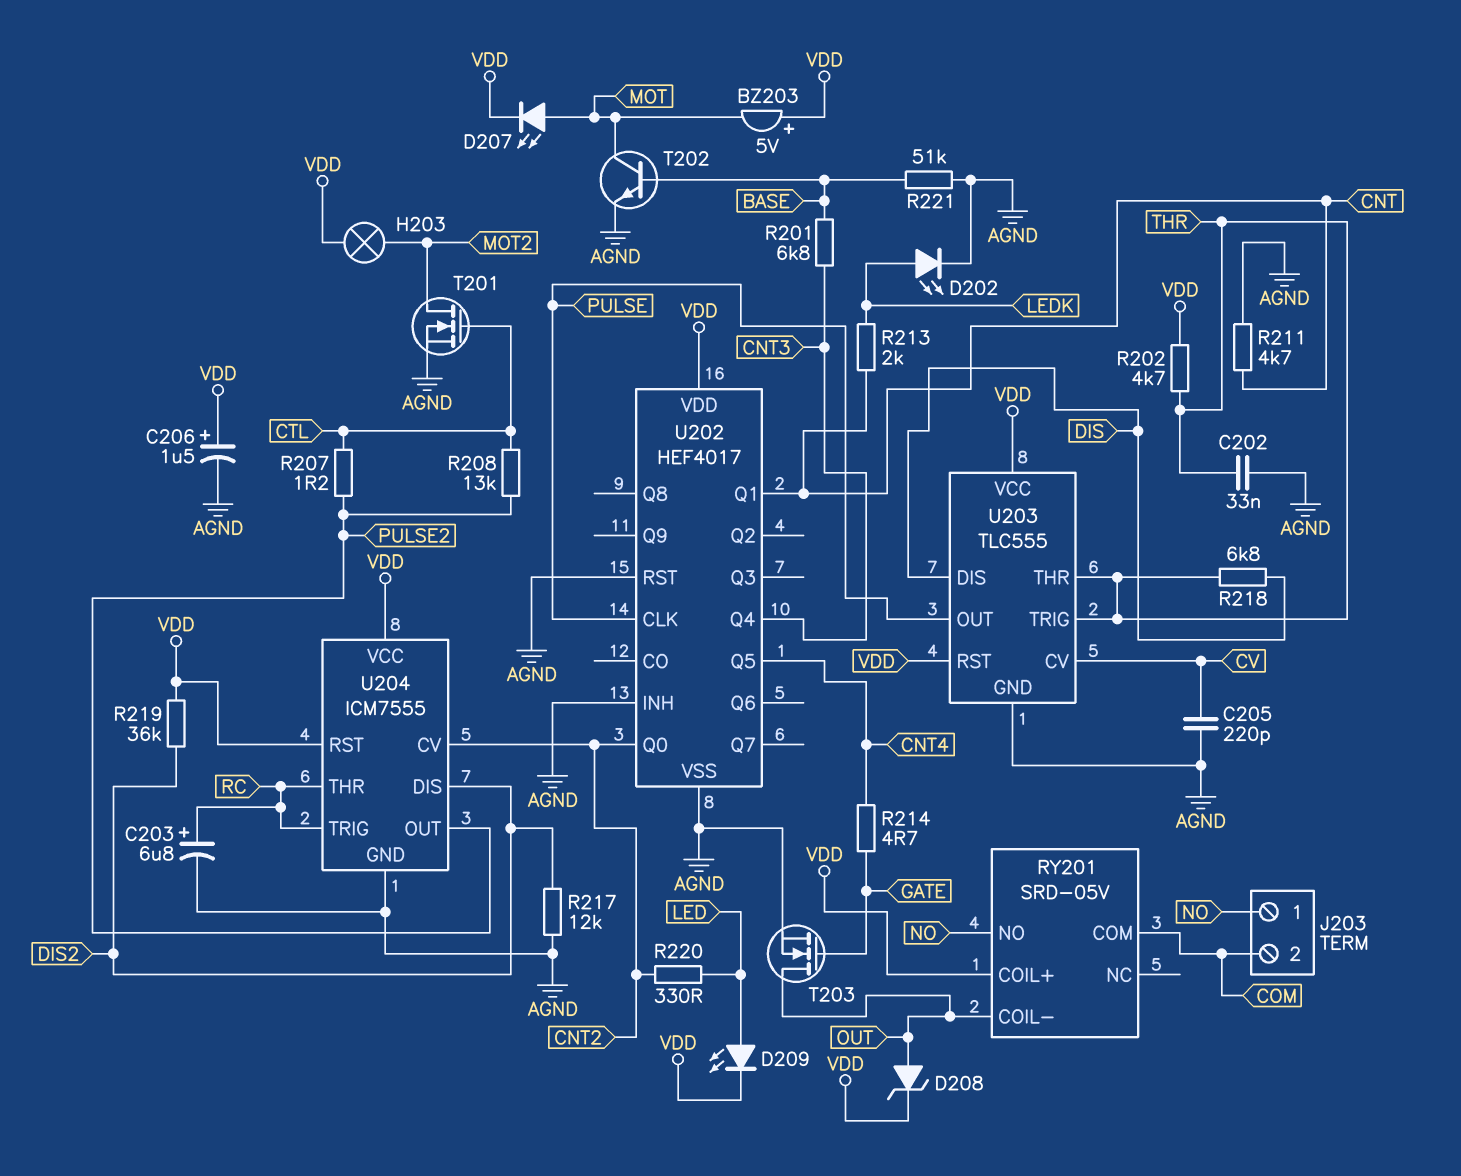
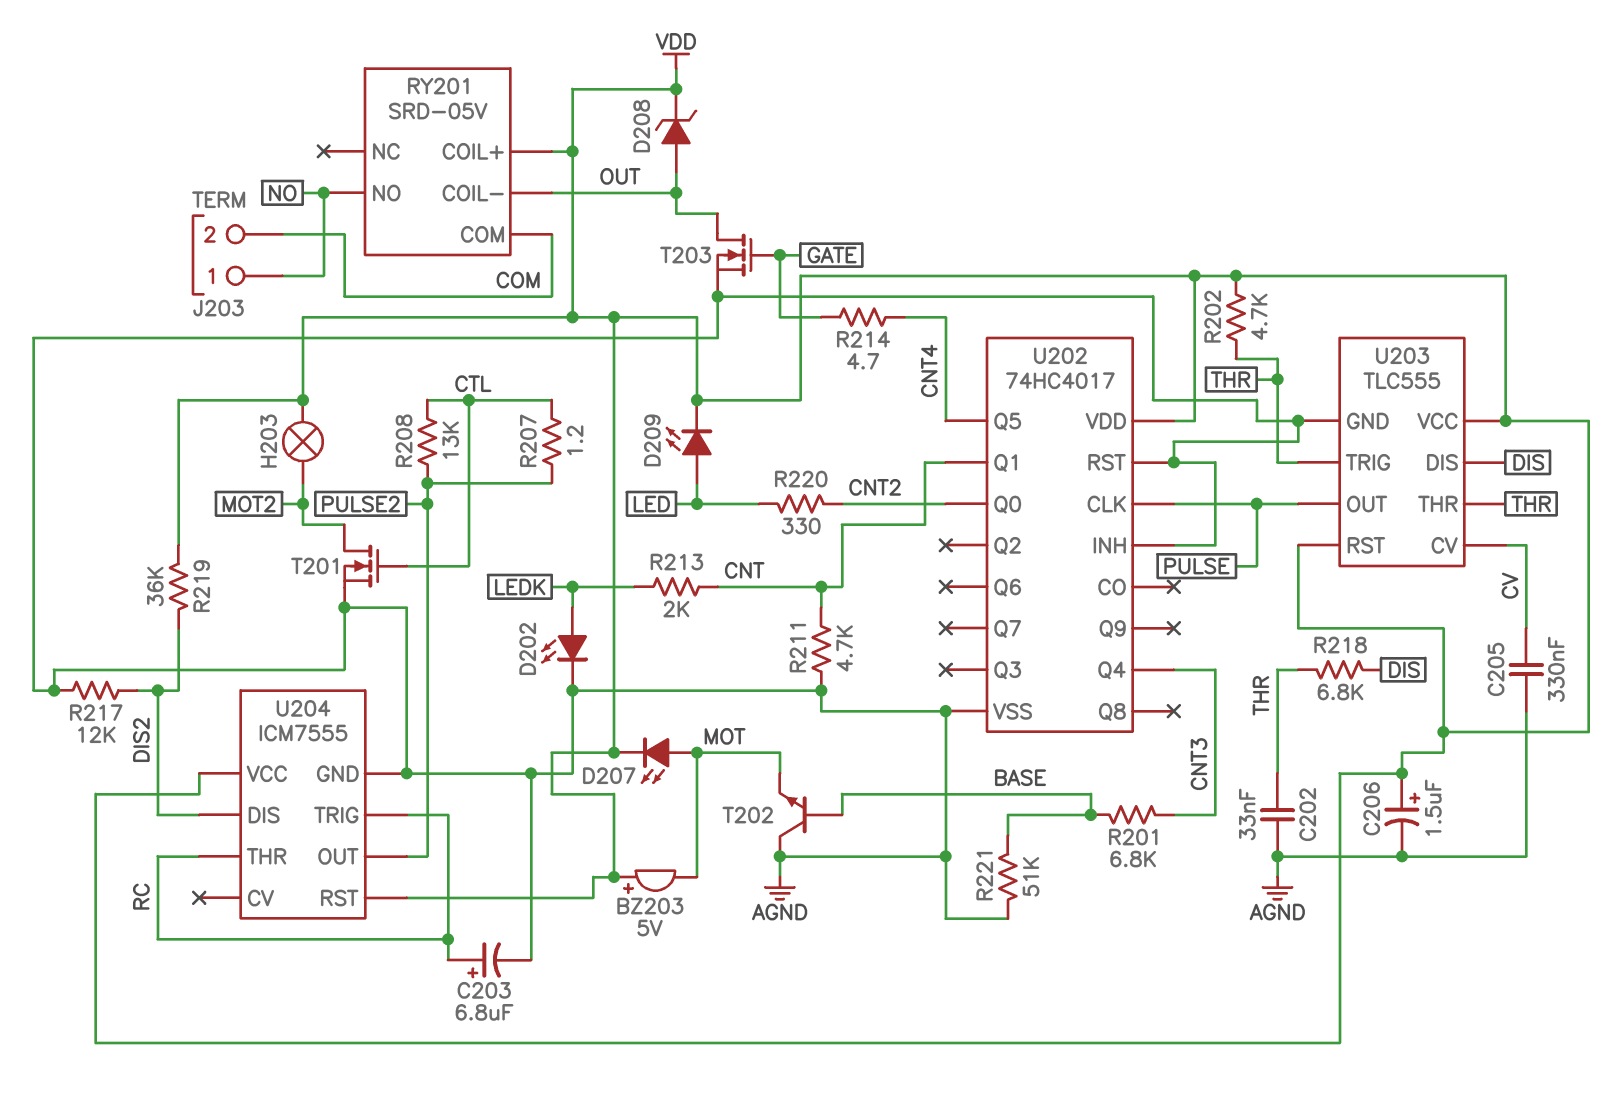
C205: 220pF (AGND, CV) -> 330nF (AGND, CV)
T202: NPN (B BASE, C MOT, E AGND) -> NPN (B BASE, C AGND, E MOT)
U202: HEF4017 -> 74HC4017
U204 pin CV: CNT2 -> none

